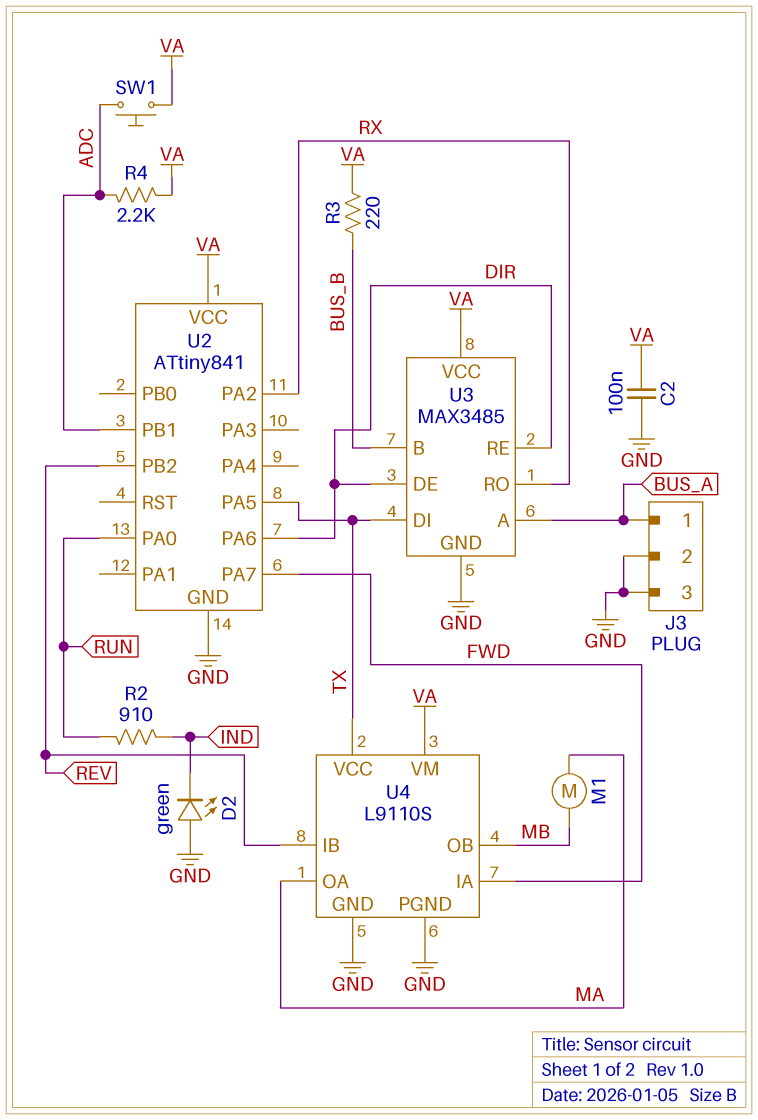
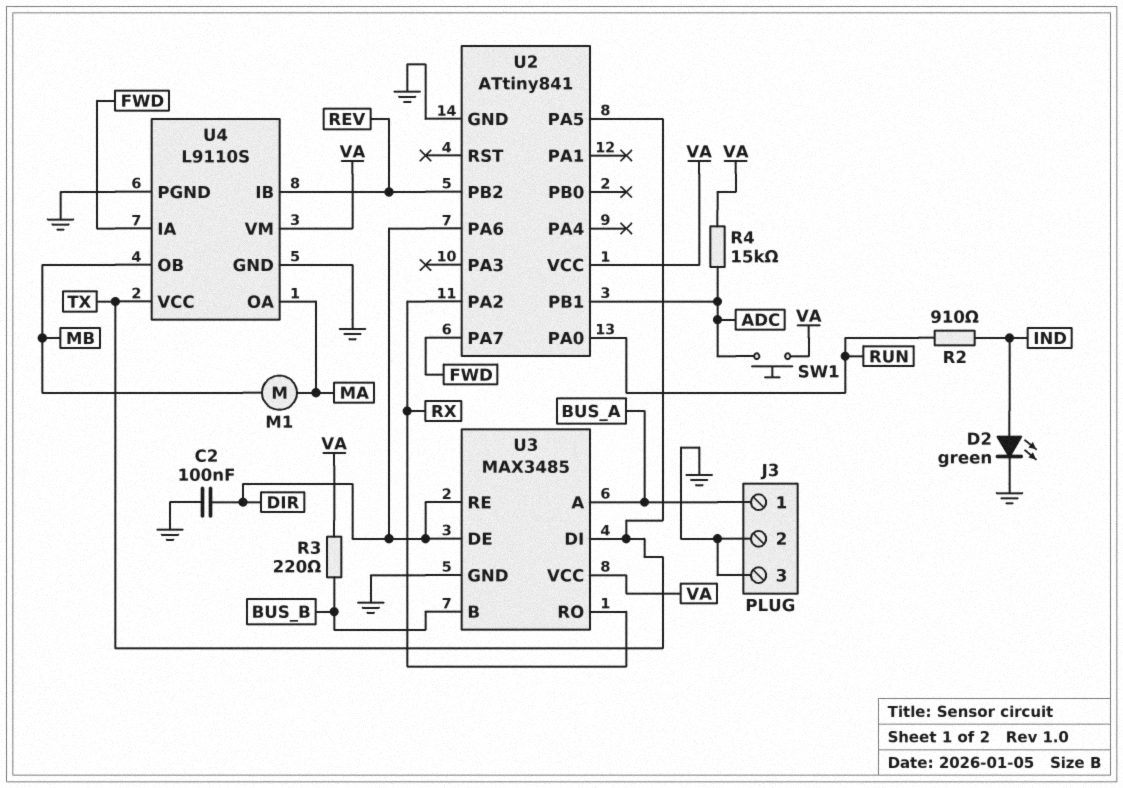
C2: 100nF (GND, VA) -> 100nF (DIR, GND)
D2: LED green (A GND, K IND) -> LED green (A IND, K GND)
R4: 2.2k (ADC, VA) -> 15k (ADC, VA)

